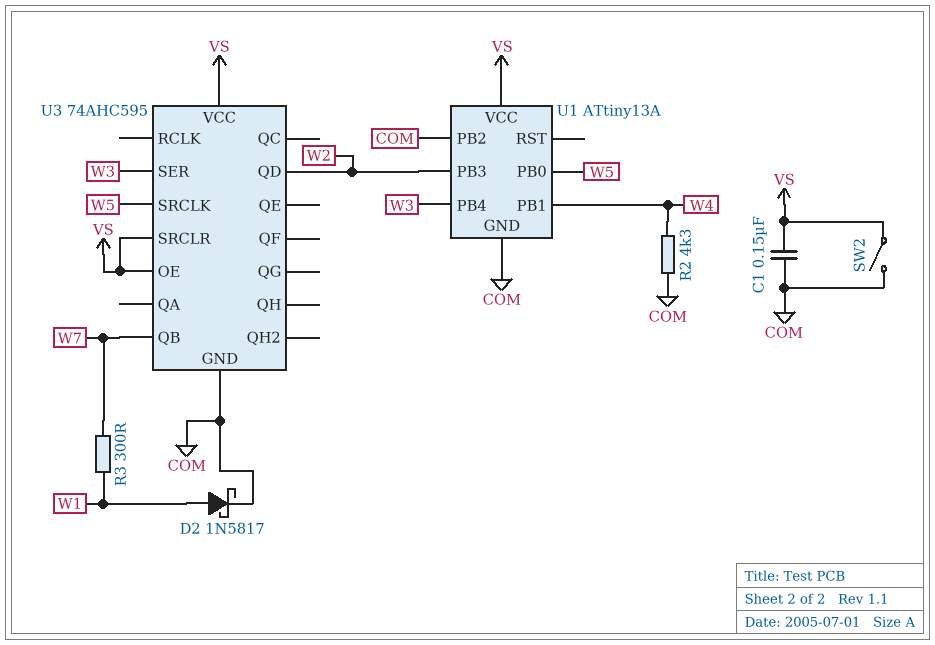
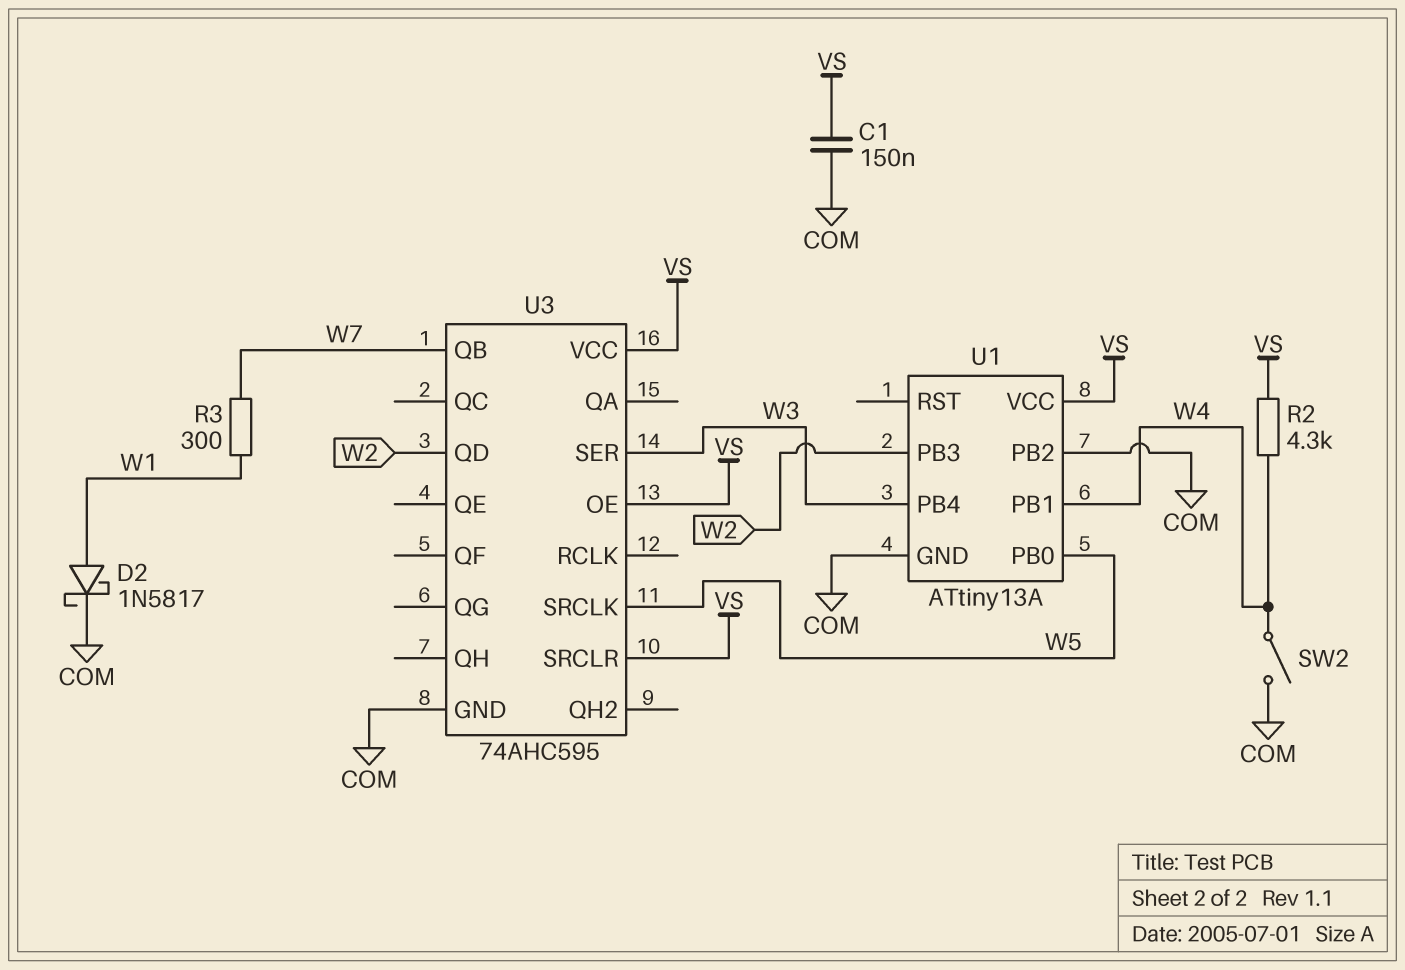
R2: 4.3k (COM, W4) -> 4.3k (VS, W4)
SW2: switch (COM, VS) -> switch (COM, W4)

